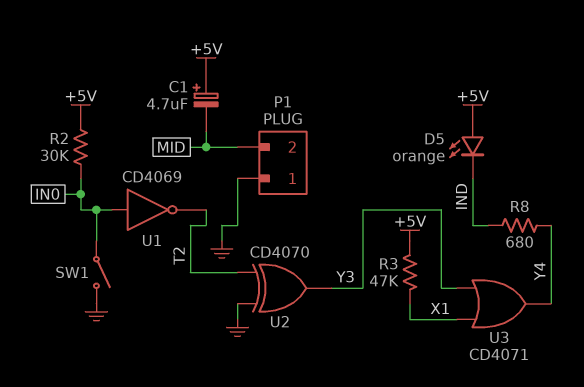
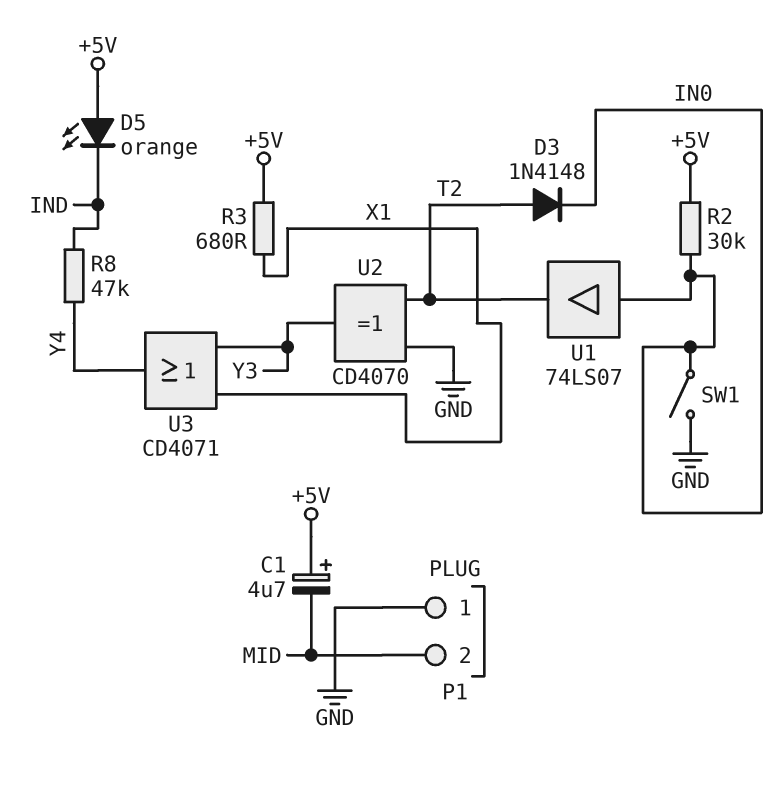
D3: none -> diode 1N4148 (A T2, K IN0)
R3: 47k (+5V, X1) -> 680 (+5V, X1)
R8: 680 (IND, Y4) -> 47k (IND, Y4)
U1: NOT CD4069 (in IN0, out T2) -> buffer 74LS07 (in IN0, out T2)

